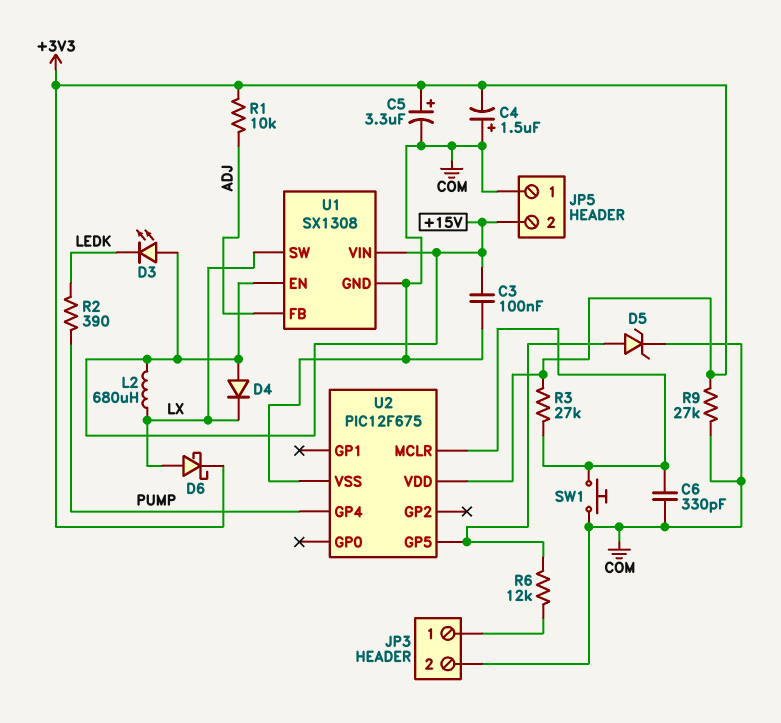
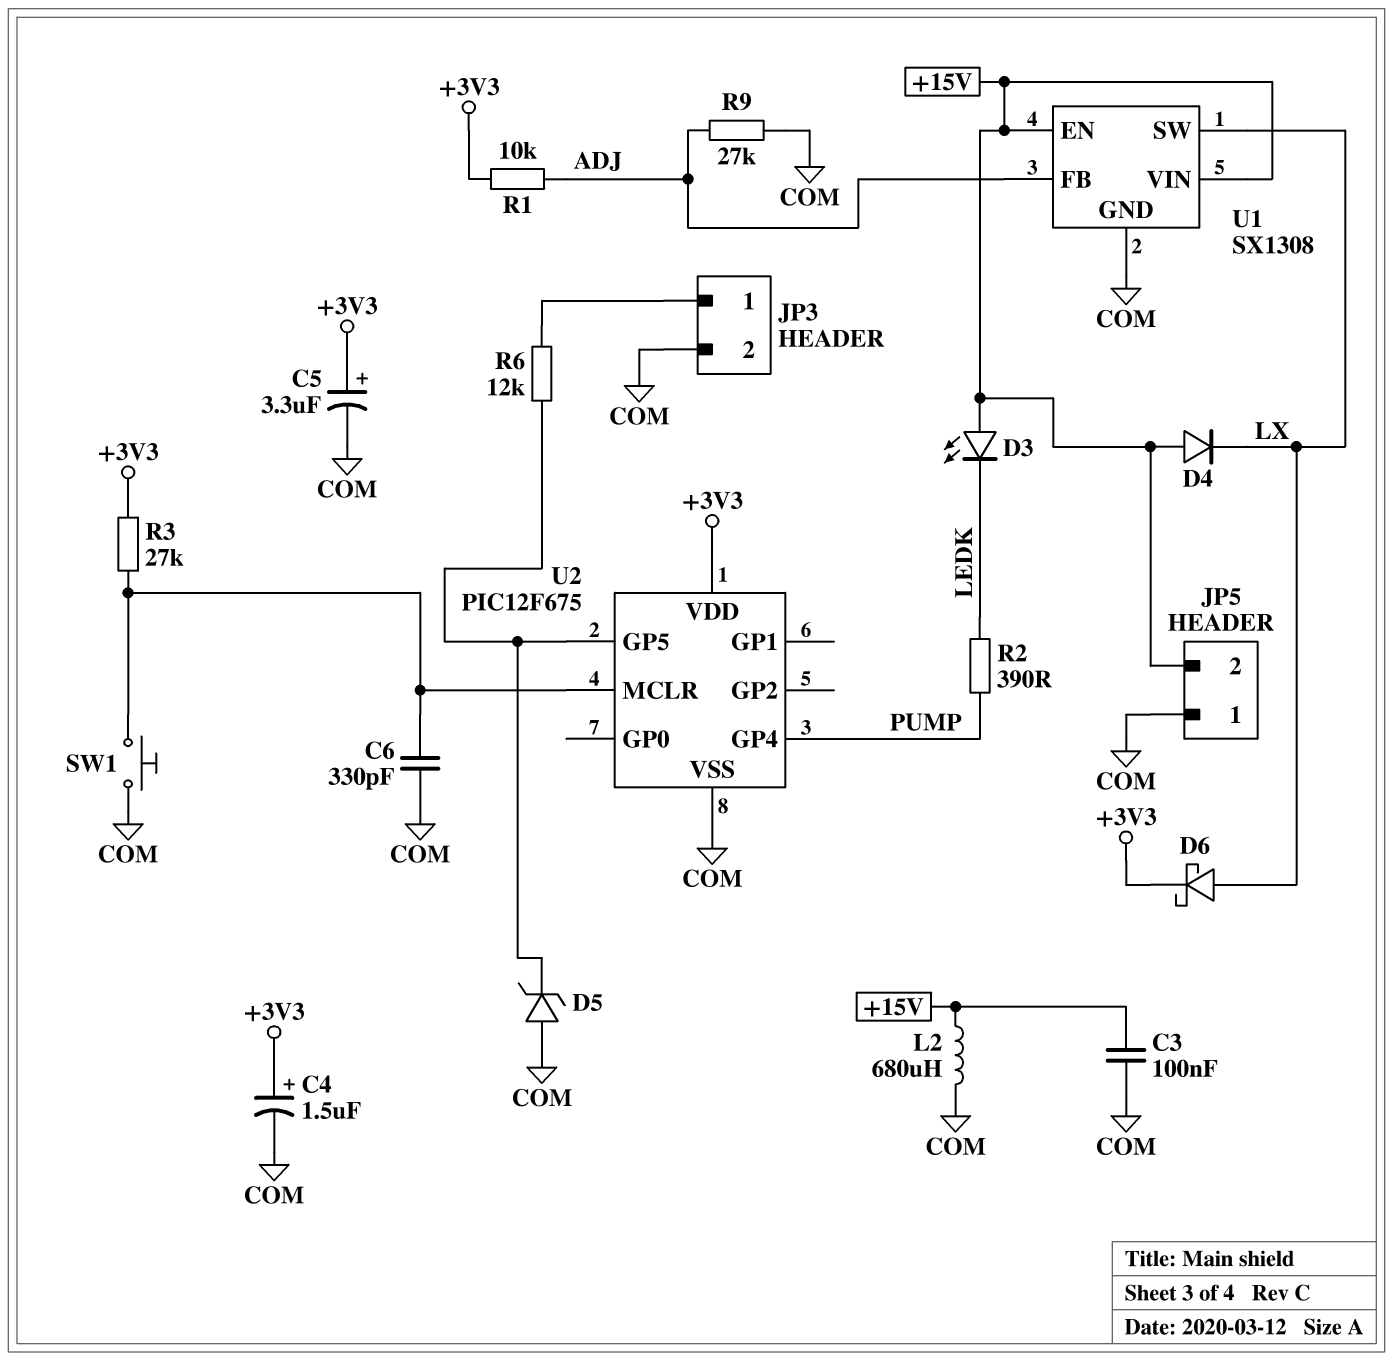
C4: 1.5uF (plus COM, minus +3V3) -> 1.5uF (plus +3V3, minus COM)
D5: zener (A U2/GP5, K COM) -> zener (A COM, K U2/GP5)
L2: 680uH (+15V, LX) -> 680uH (+15V, COM)
R9: 27k (+3V3, COM) -> 27k (ADJ, COM)

